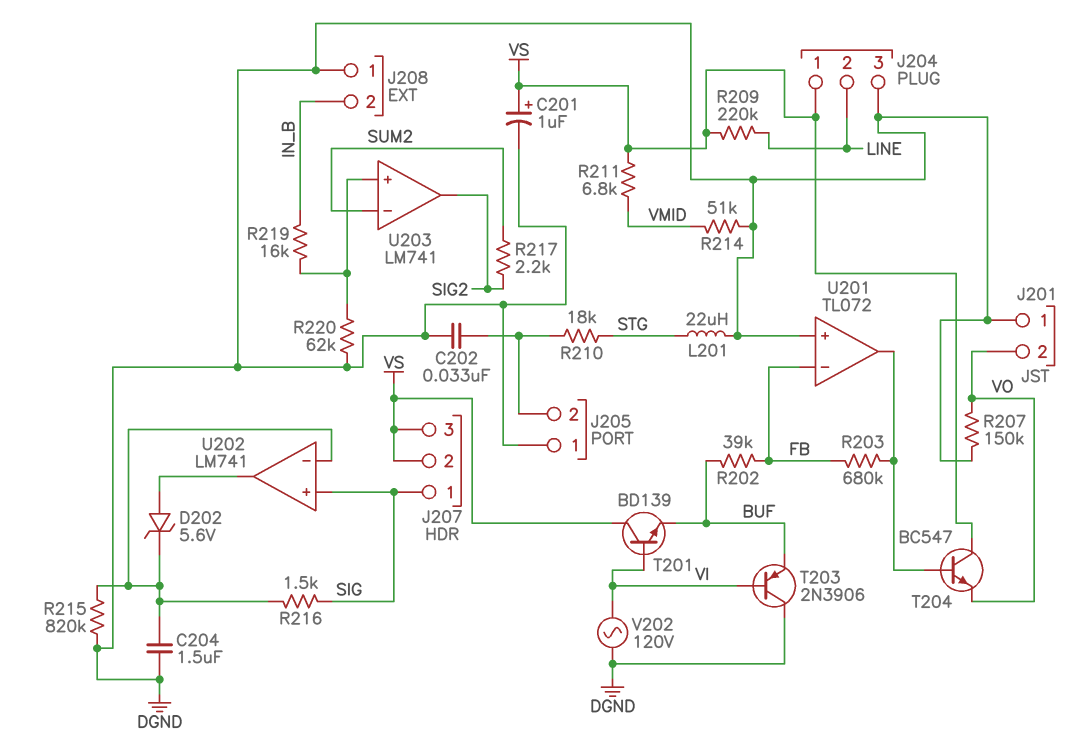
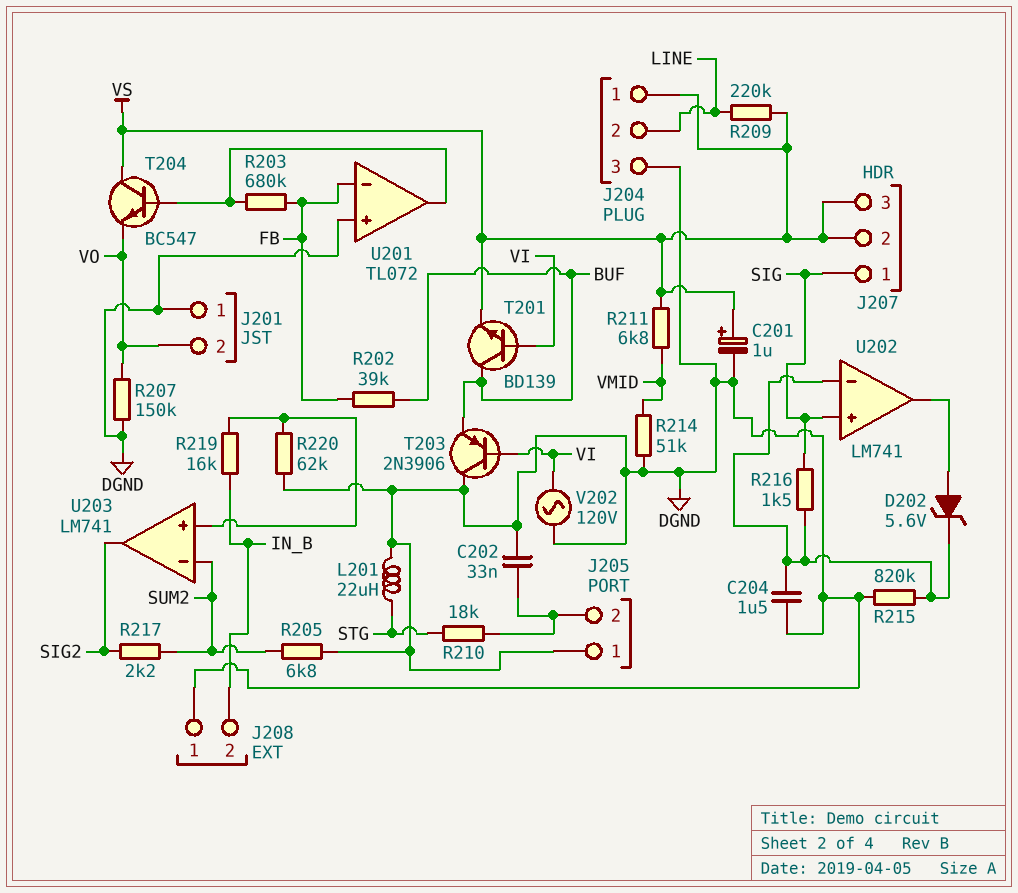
R205: none -> 6.8k (DGND, SUM2)
T201: NPN BD139 (B VI, C VS, E BUF) -> NPN BD139 (B VI, C BUF, E VS)

